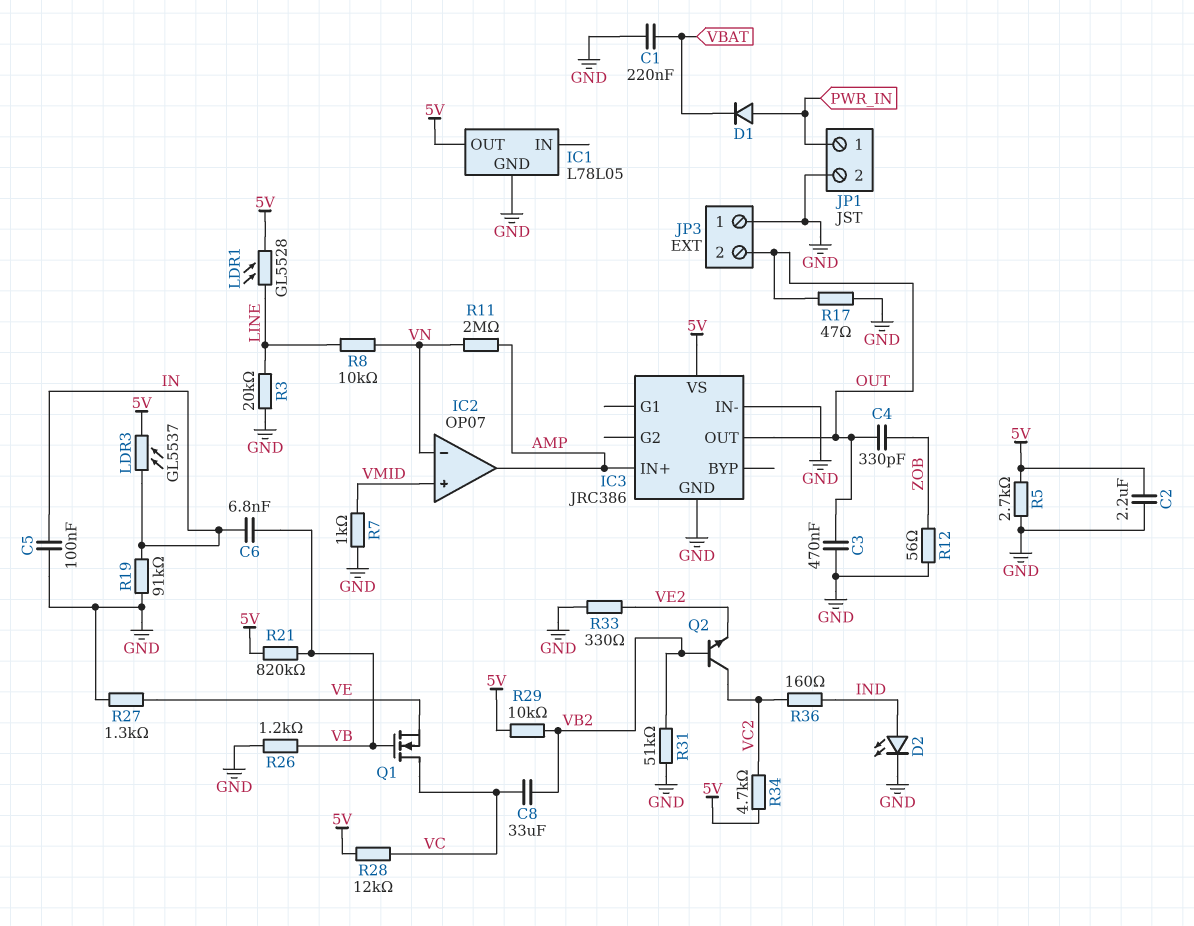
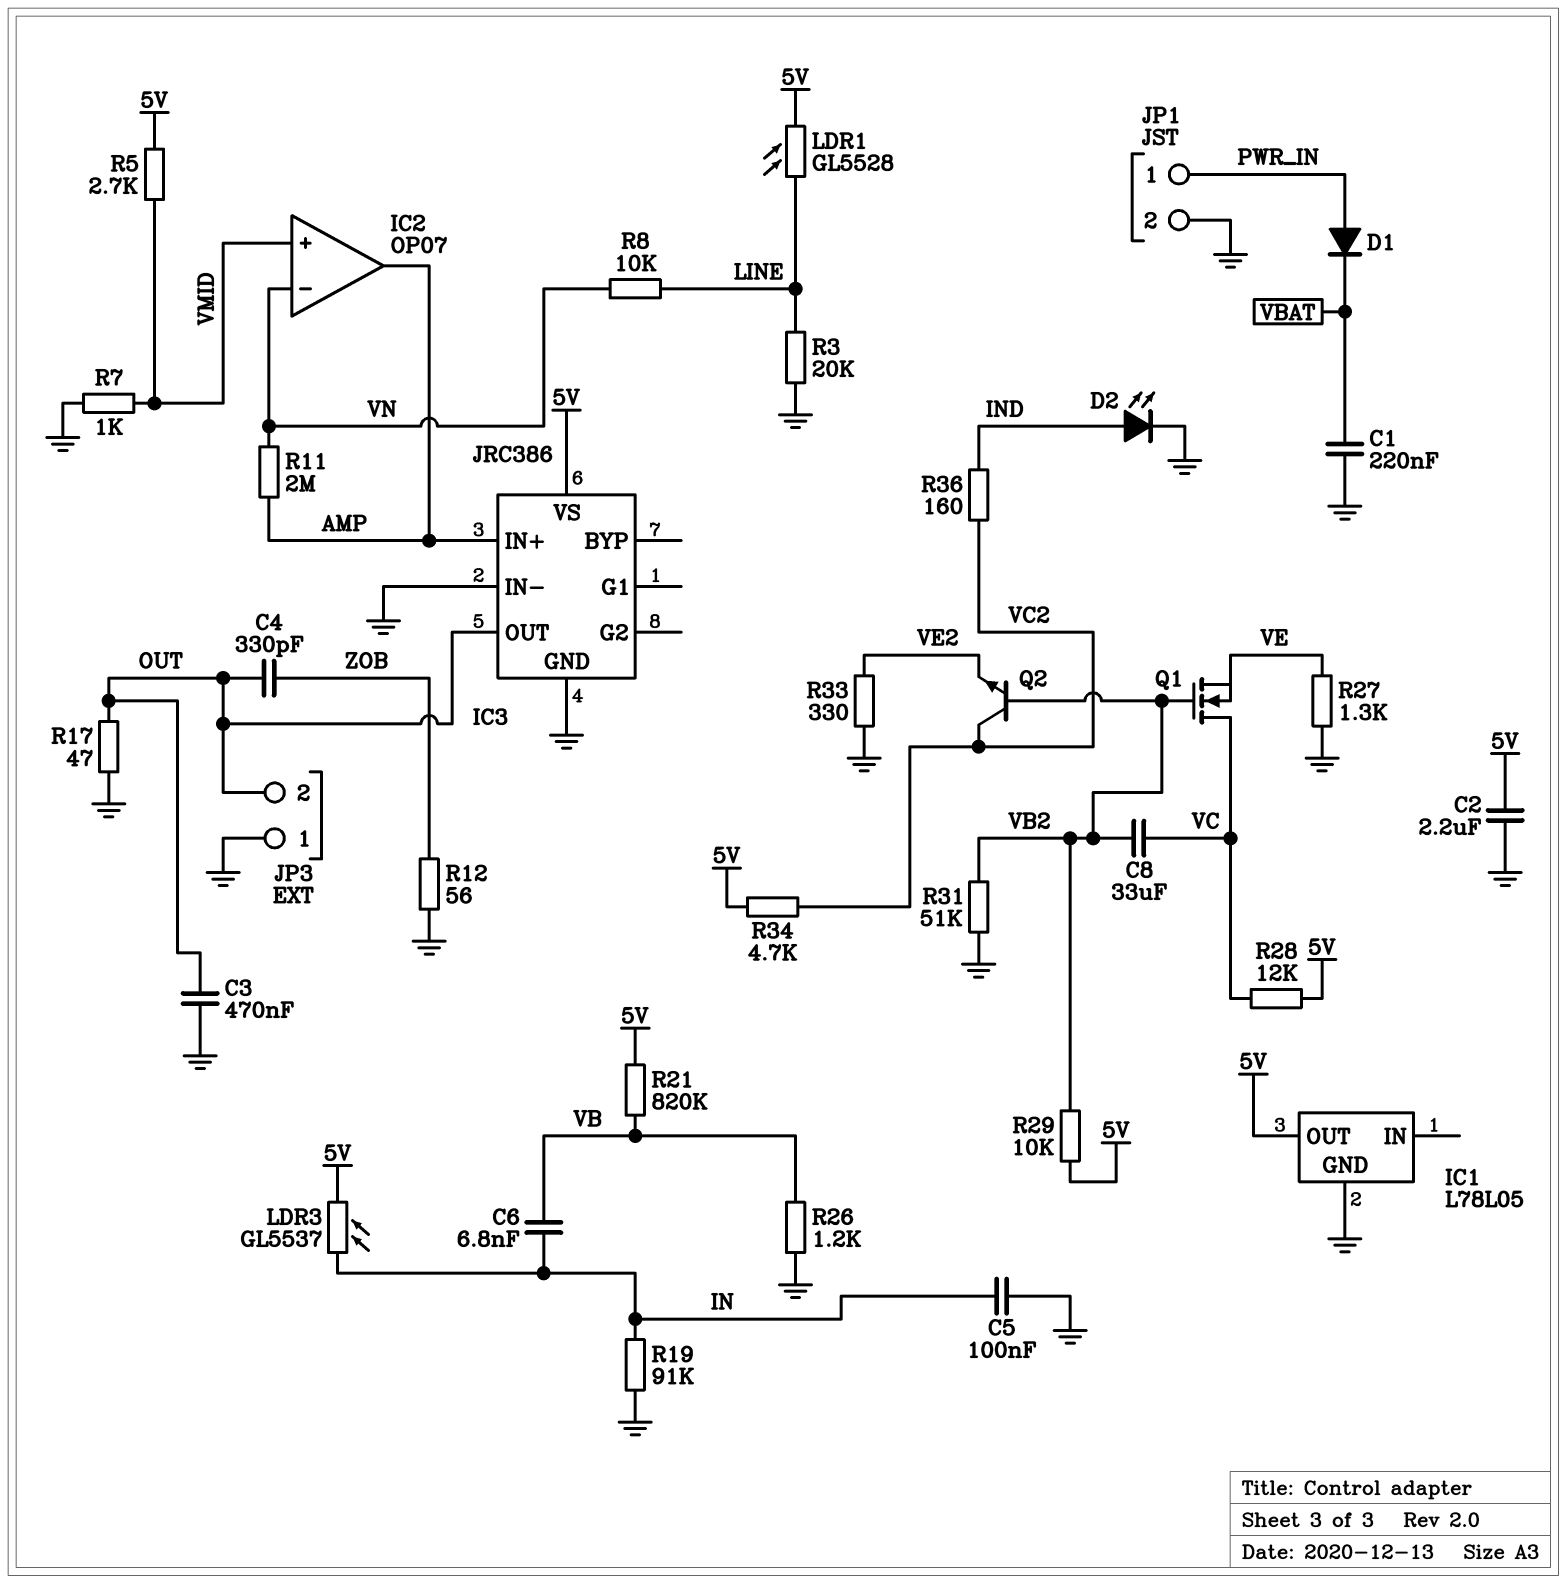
Q1: NMOS (G VB, D VC, S VE) -> NMOS (G VB2, D VC, S VE)
R5: 2.7k (5V, GND) -> 2.7k (5V, VMID)

